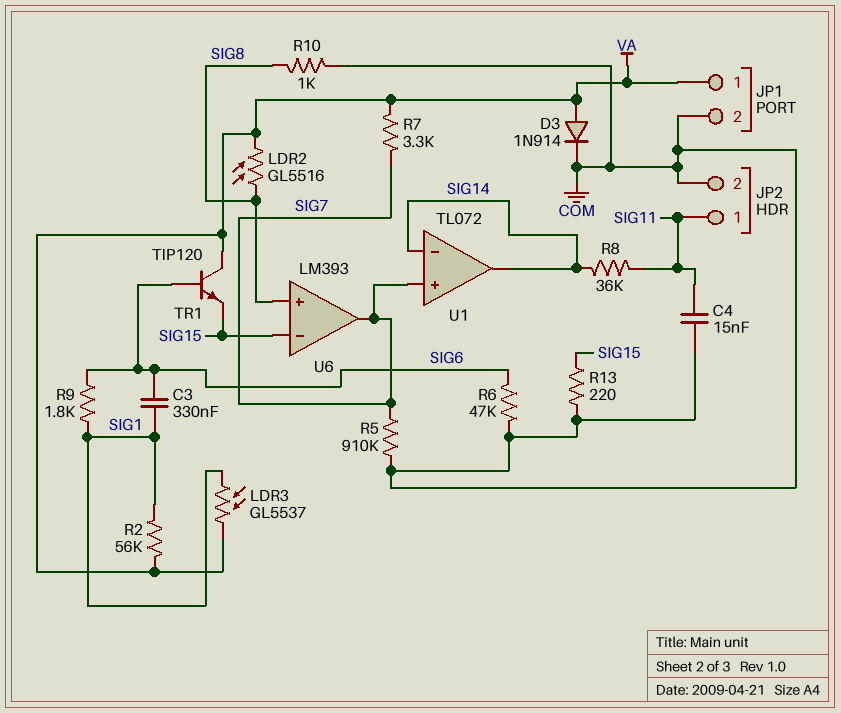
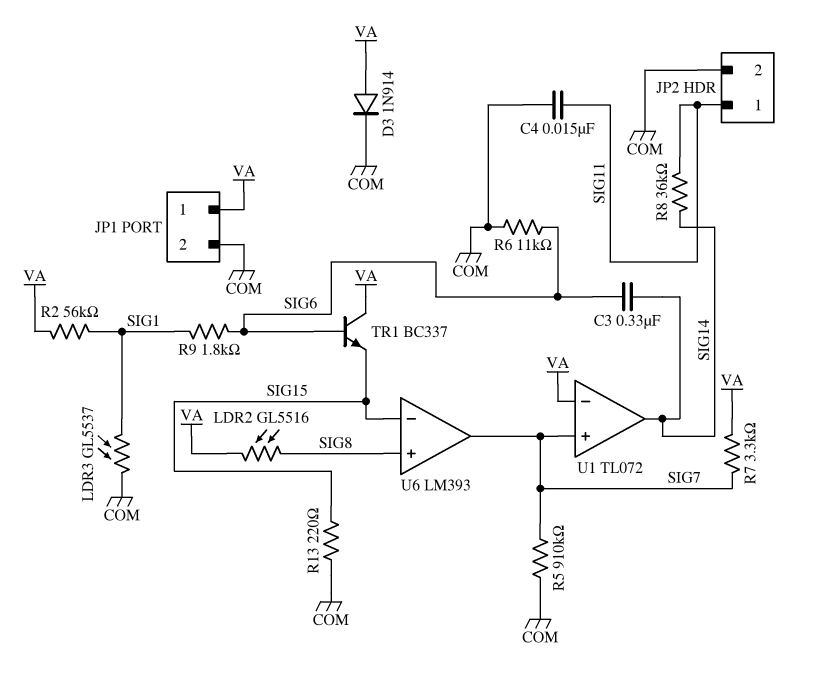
C3: 330nF (SIG1, SIG6) -> 330nF (SIG6, SIG14)
LDR3: GL5537 (SIG1, VA) -> GL5537 (COM, SIG1)
R6: 47k (COM, SIG6) -> 11k (COM, SIG6)
R10: 1k (COM, SIG8) -> none
TR1: NPN TIP120 (B SIG6, C VA, E SIG15) -> NPN BC337 (B SIG6, C VA, E SIG15)
U1 pin in-: SIG14 -> VA

